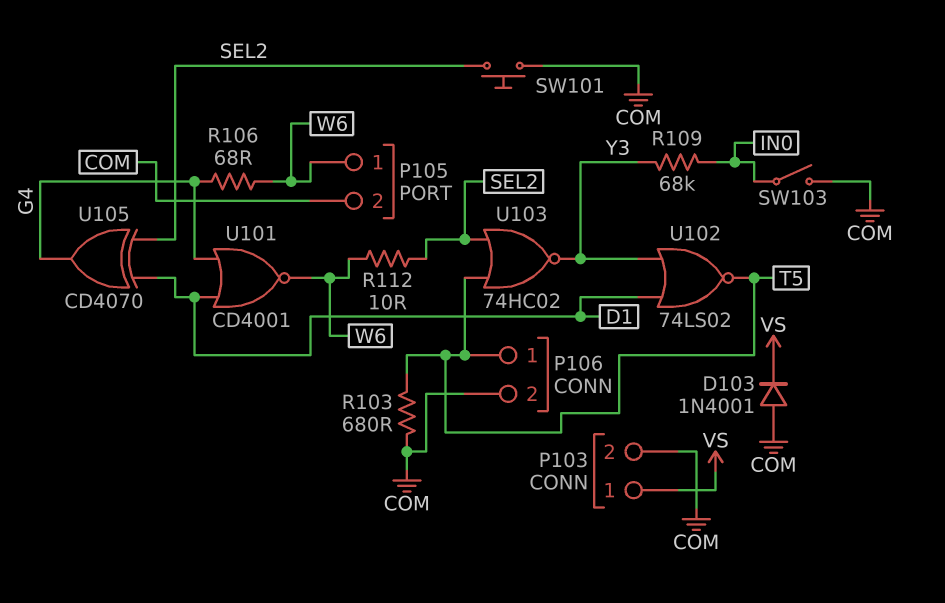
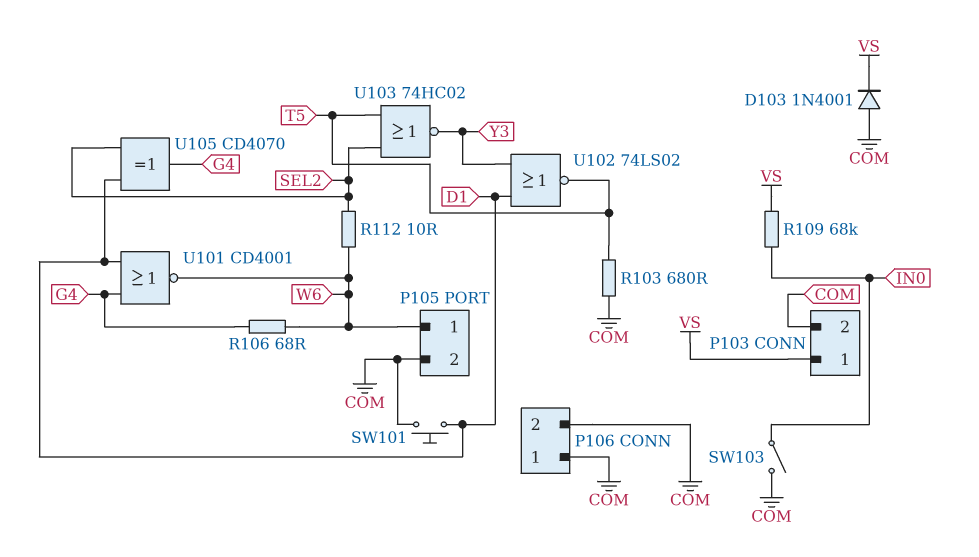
P106 pin 1: T5 -> COM
R109: 68k (IN0, Y3) -> 68k (IN0, VS)
SW101: button (COM, SEL2) -> button (COM, D1)

